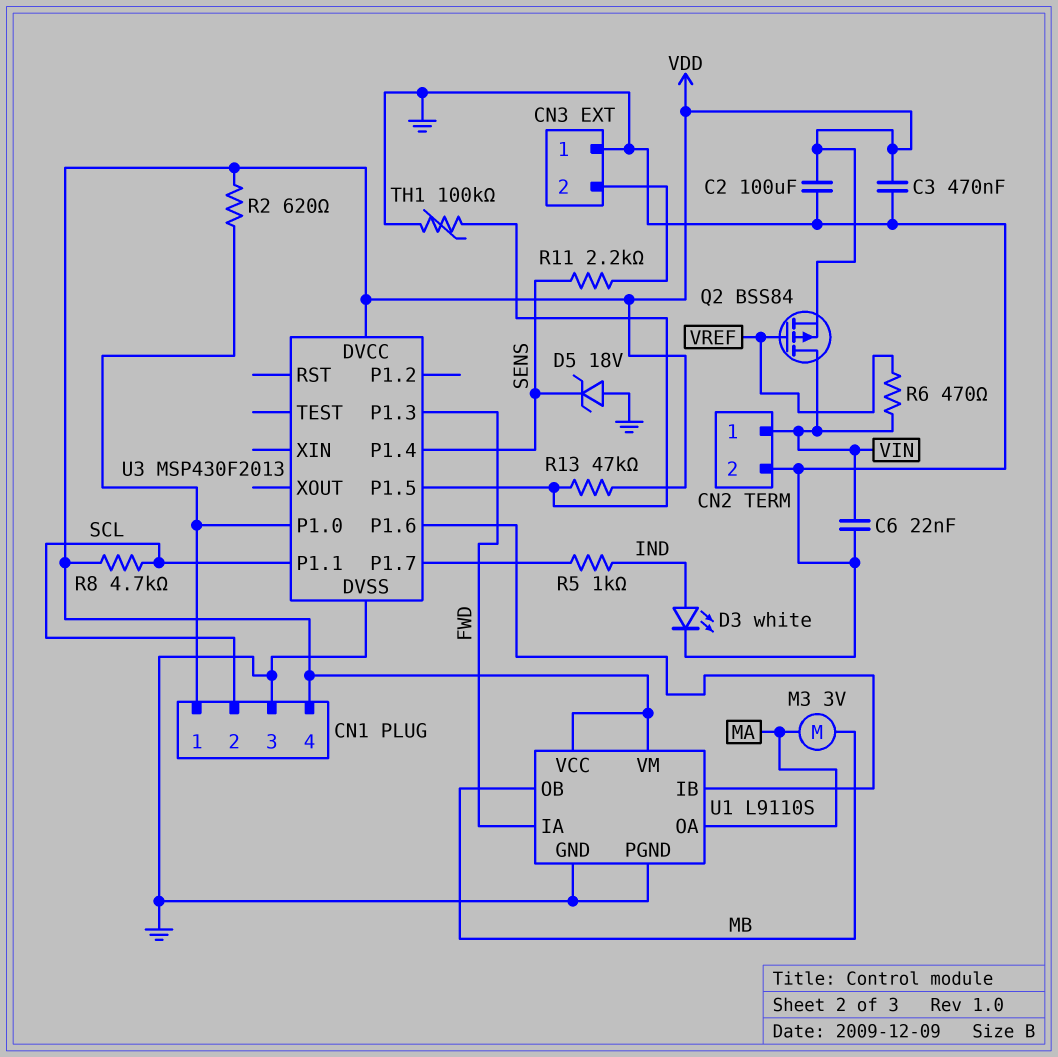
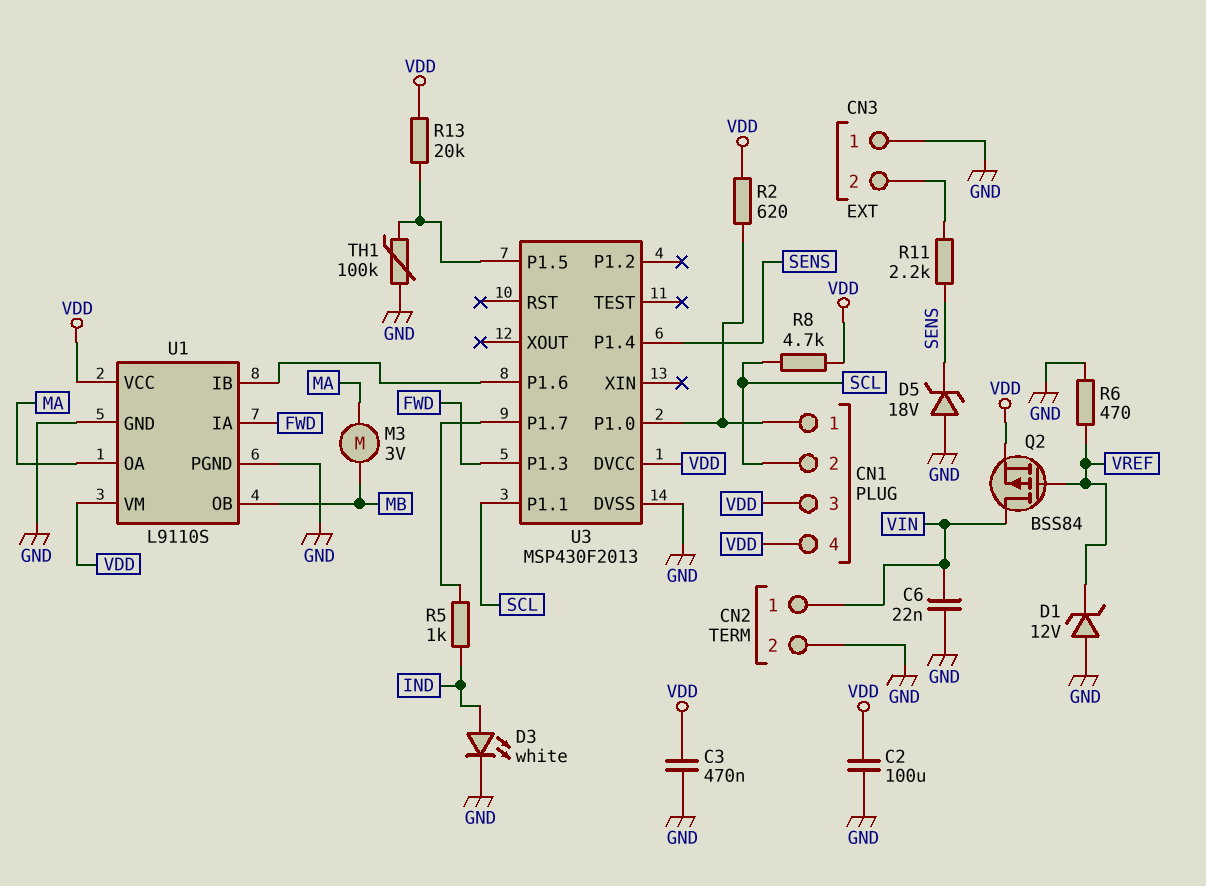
CN1 pin 3: GND -> VDD
D1: none -> zener 12V (A GND, K VREF)
R6: 470 (VIN, VREF) -> 470 (GND, VREF)
R13: 47k (U3/P1.5, VDD) -> 20k (U3/P1.5, VDD)

